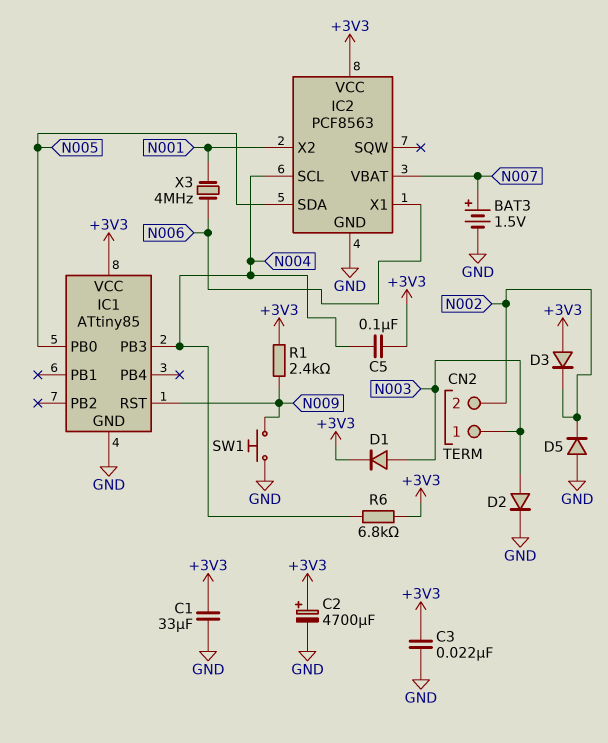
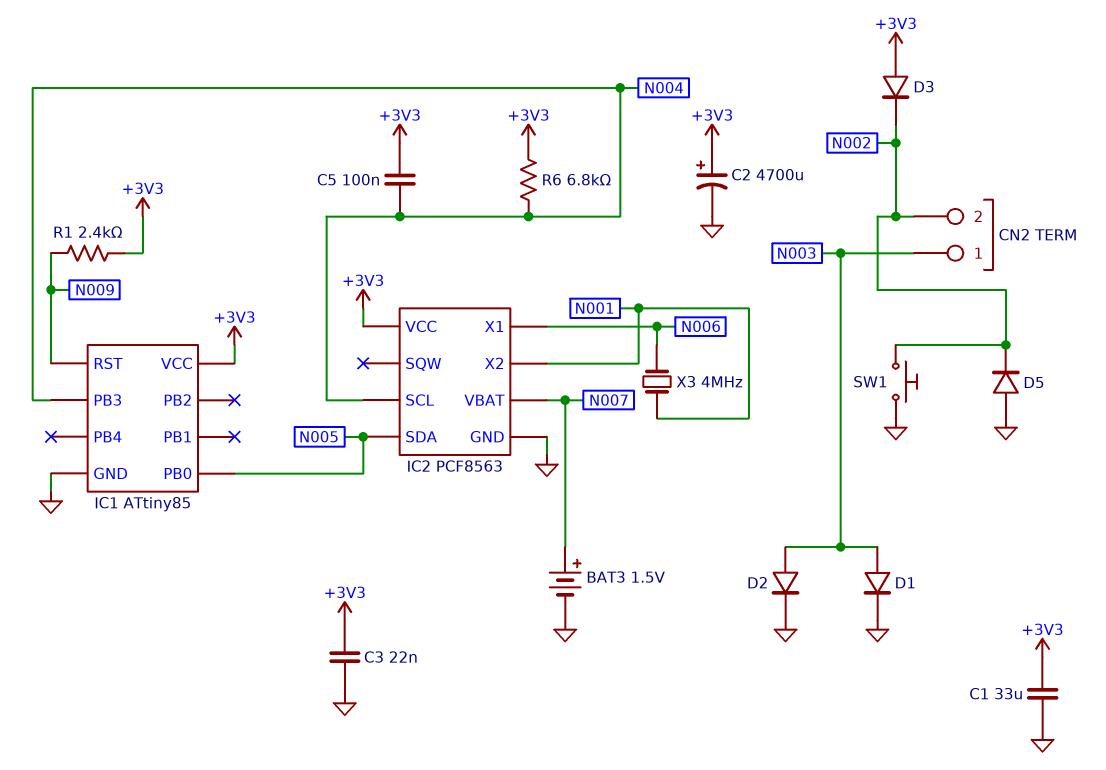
D1: diode (A N003, K +3V3) -> diode (A N003, K GND)
SW1: button (GND, N009) -> button (GND, N002)

